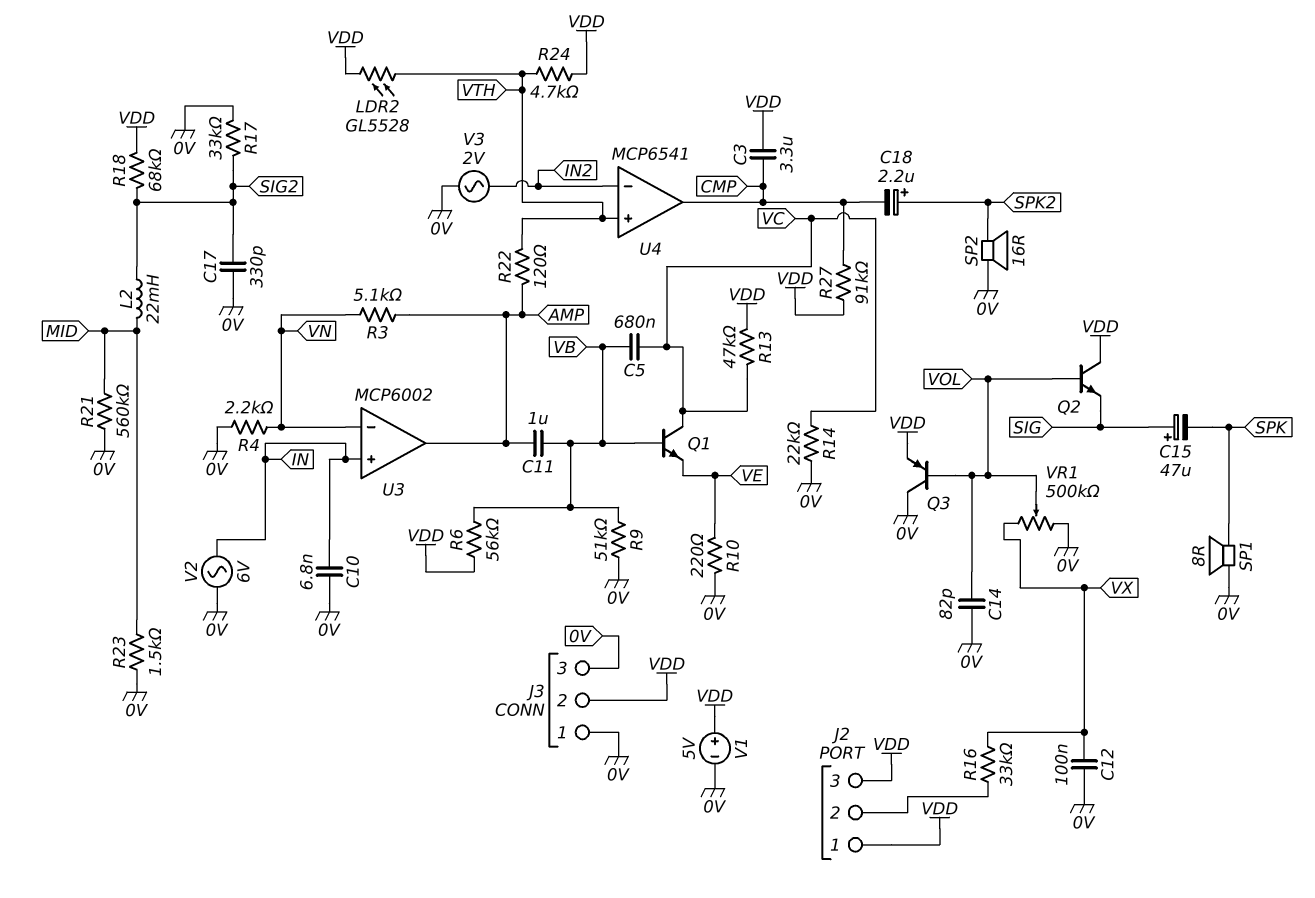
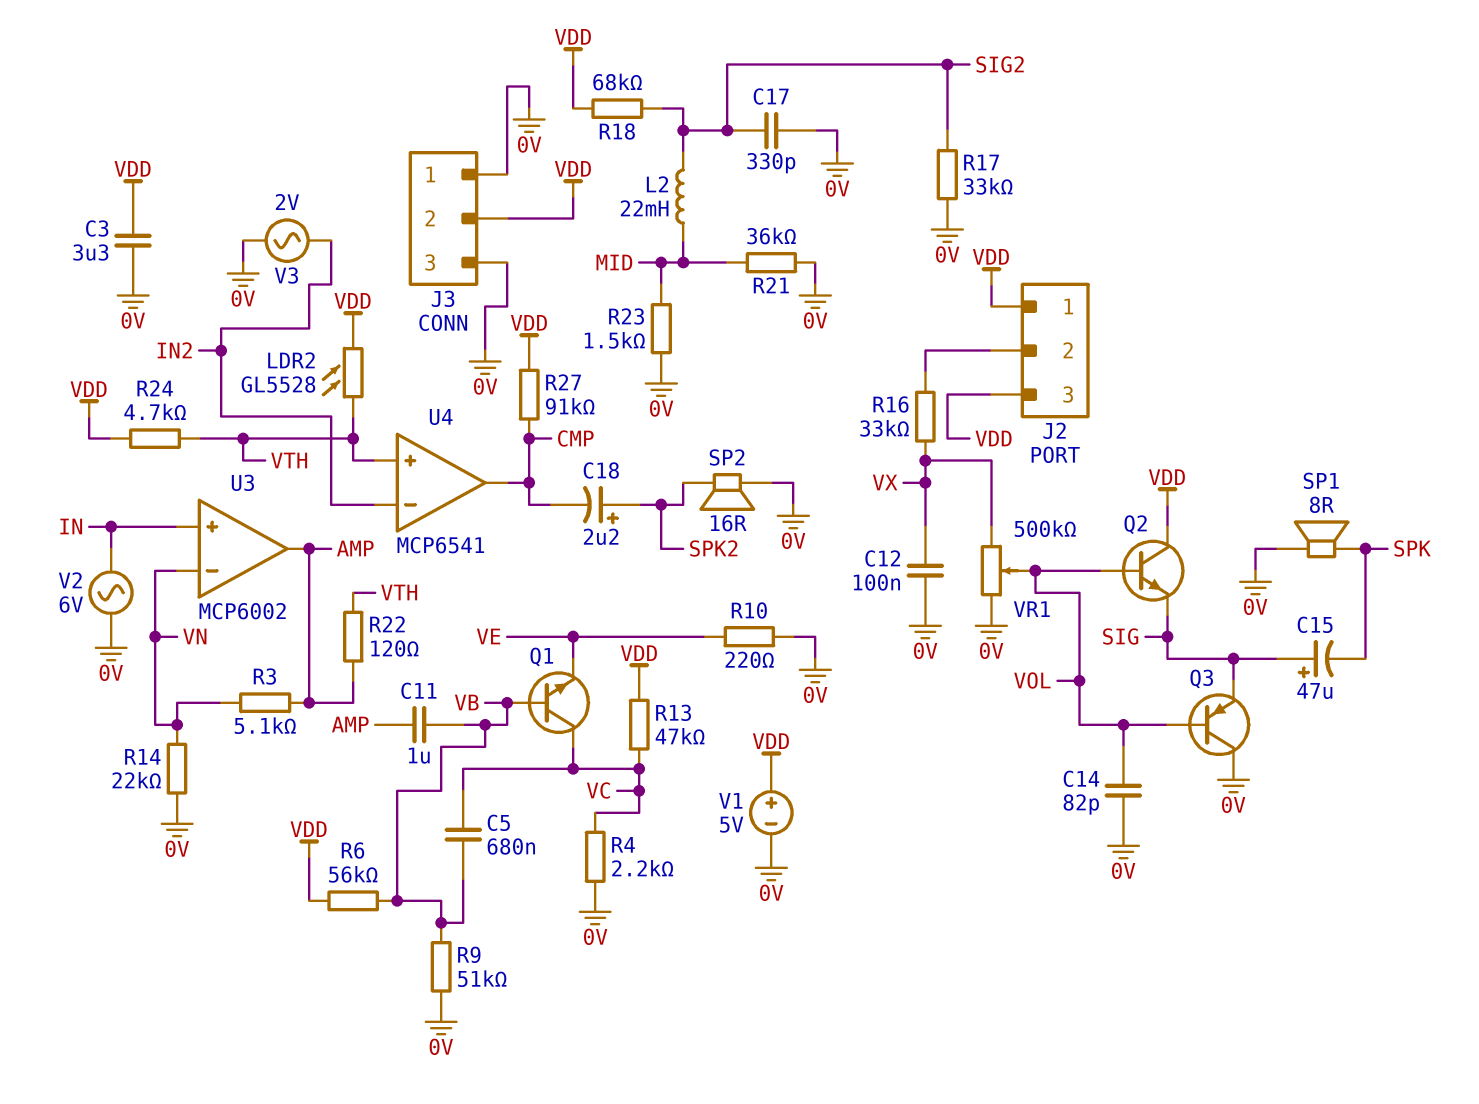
C3: 3.3uF (CMP, VDD) -> 3.3uF (0V, VDD)
C10: 6.8nF (0V, IN) -> none
Q3: PNP (B VOL, C 0V, E VDD) -> PNP (B VOL, C 0V, E SIG)
R4: 2.2k (0V, VN) -> 2.2k (0V, VC)
R14: 22k (0V, VC) -> 22k (0V, VN)
R21: 560k (0V, MID) -> 36k (0V, MID)

